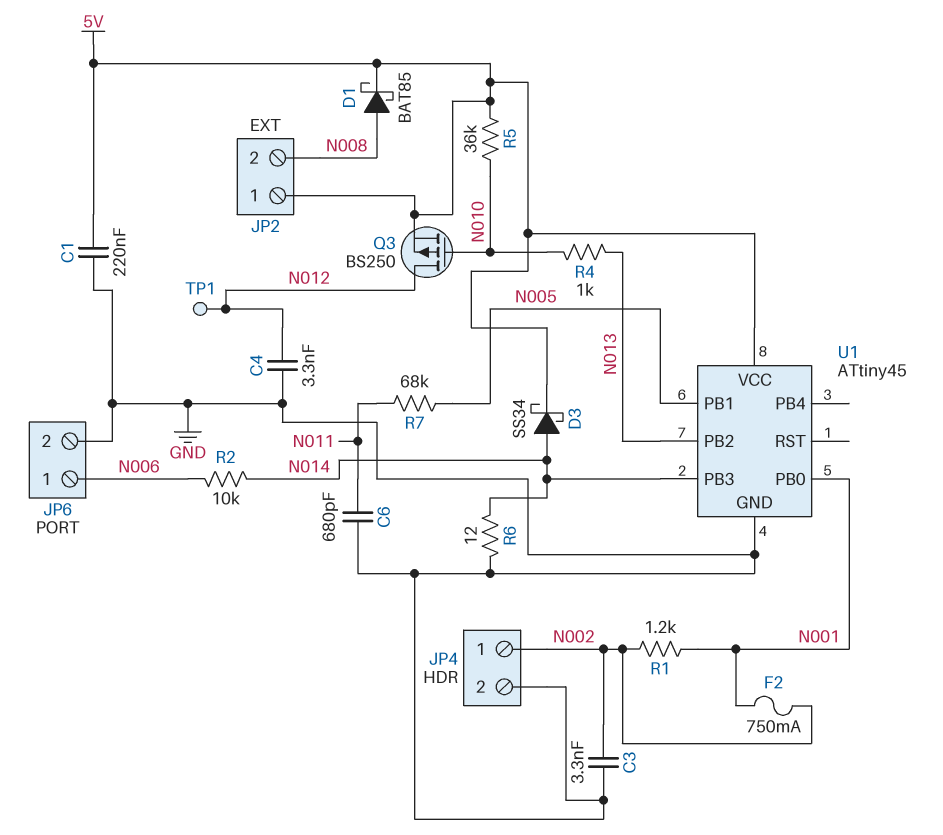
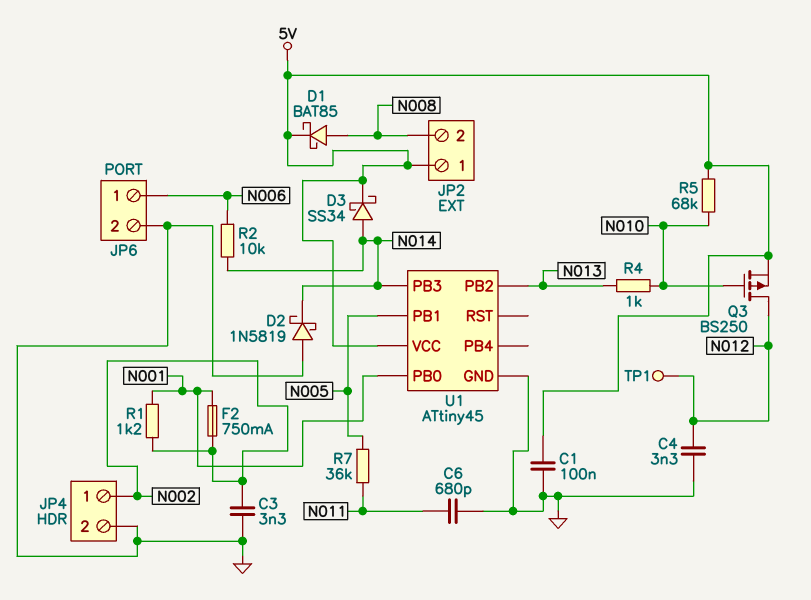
C1: 220nF (5V, GND) -> 100nF (5V, GND)
D2: none -> schottky 1N5819 (A GND, K N014)
R5: 36k (5V, N010) -> 68k (5V, N010)
R6: 12 (GND, N014) -> none
R7: 68k (N005, N011) -> 36k (N005, N011)

